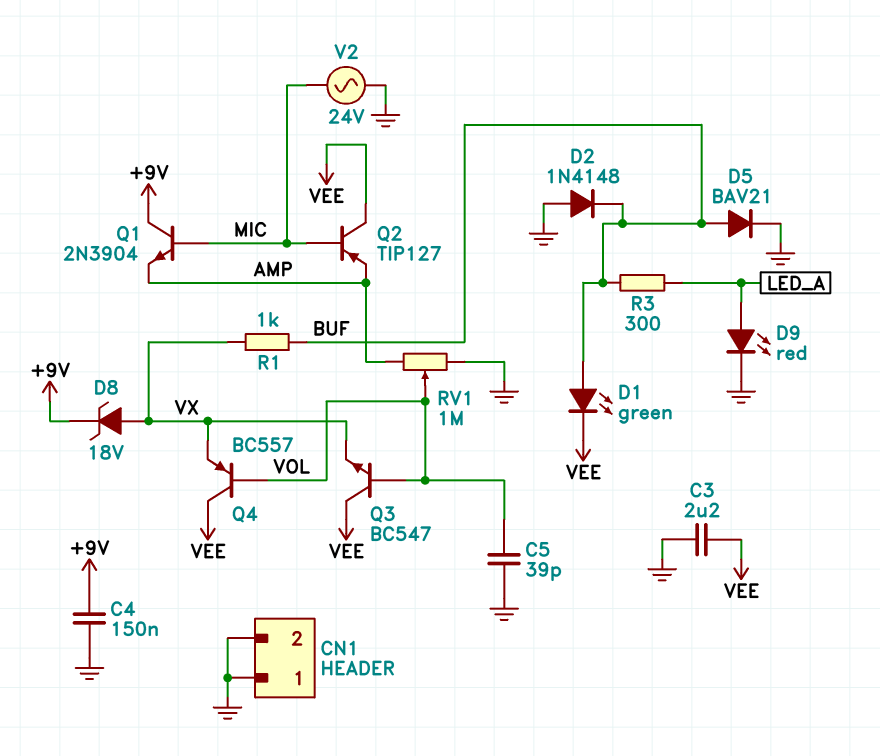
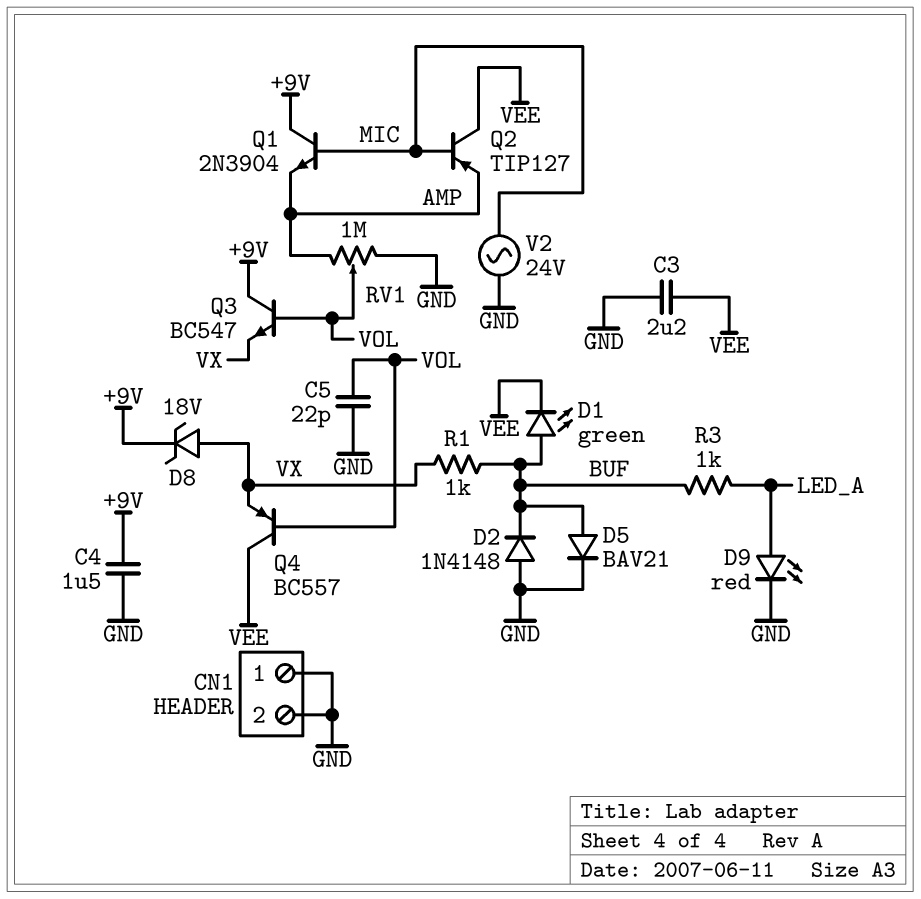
C4: 150nF (+9V, GND) -> 1.5uF (+9V, GND)
C5: 39pF (GND, VOL) -> 22pF (GND, VOL)
Q3: NPN BC547 (B VOL, C VEE, E VX) -> NPN BC547 (B VOL, C +9V, E VX)
R3: 300 (BUF, LED_A) -> 1k (BUF, LED_A)

